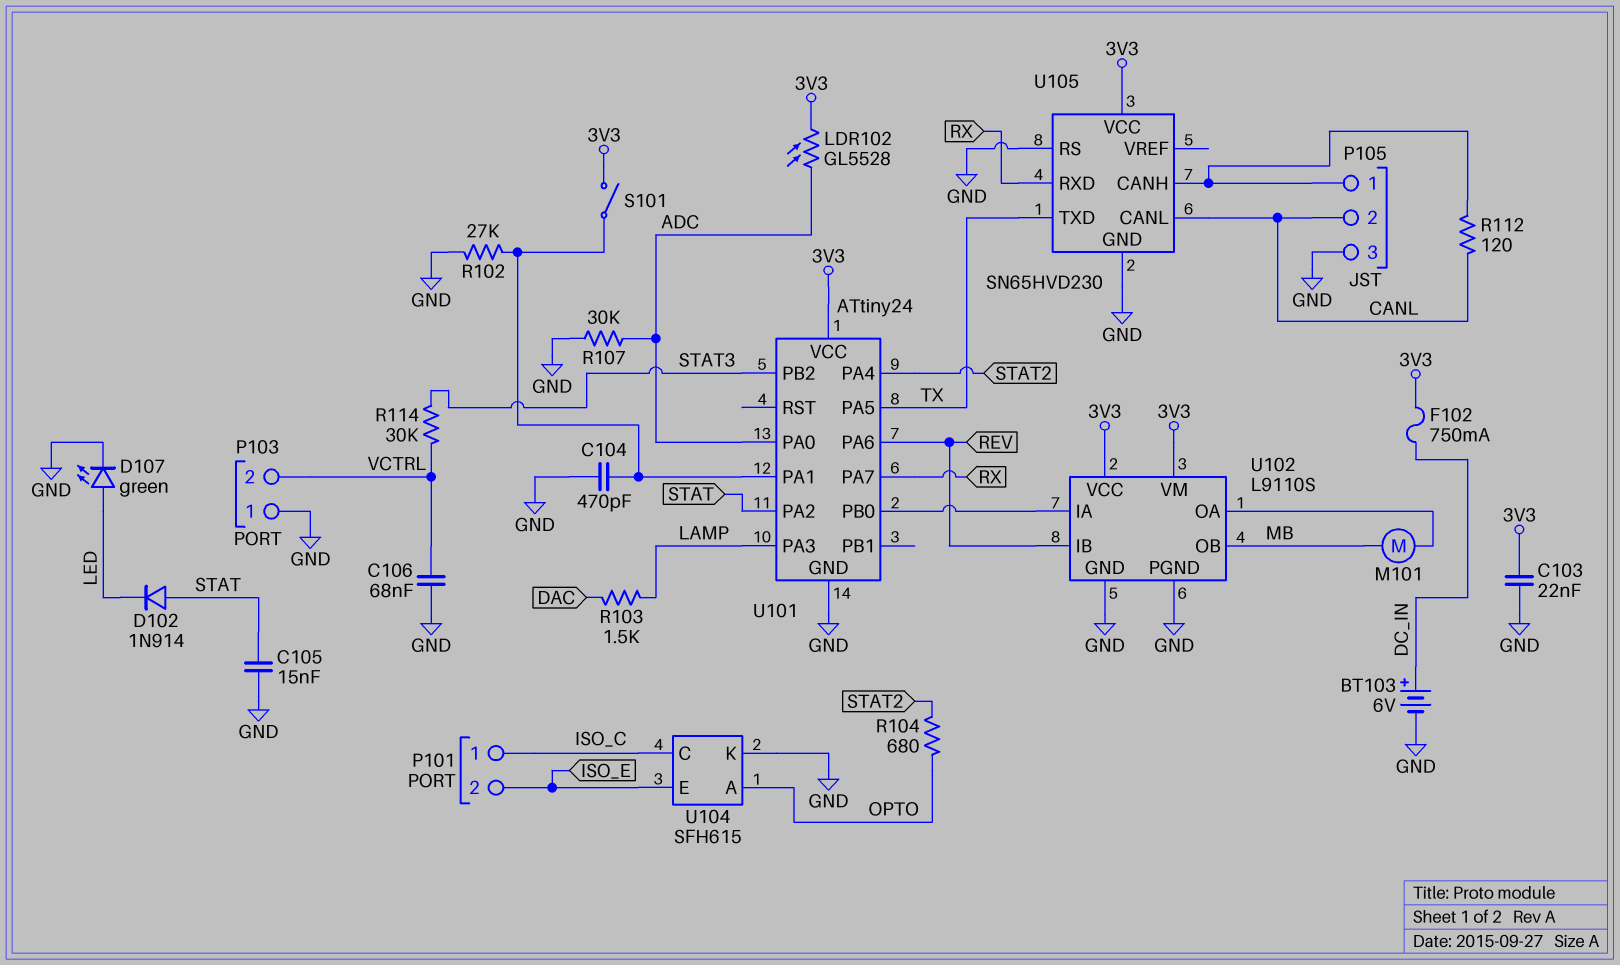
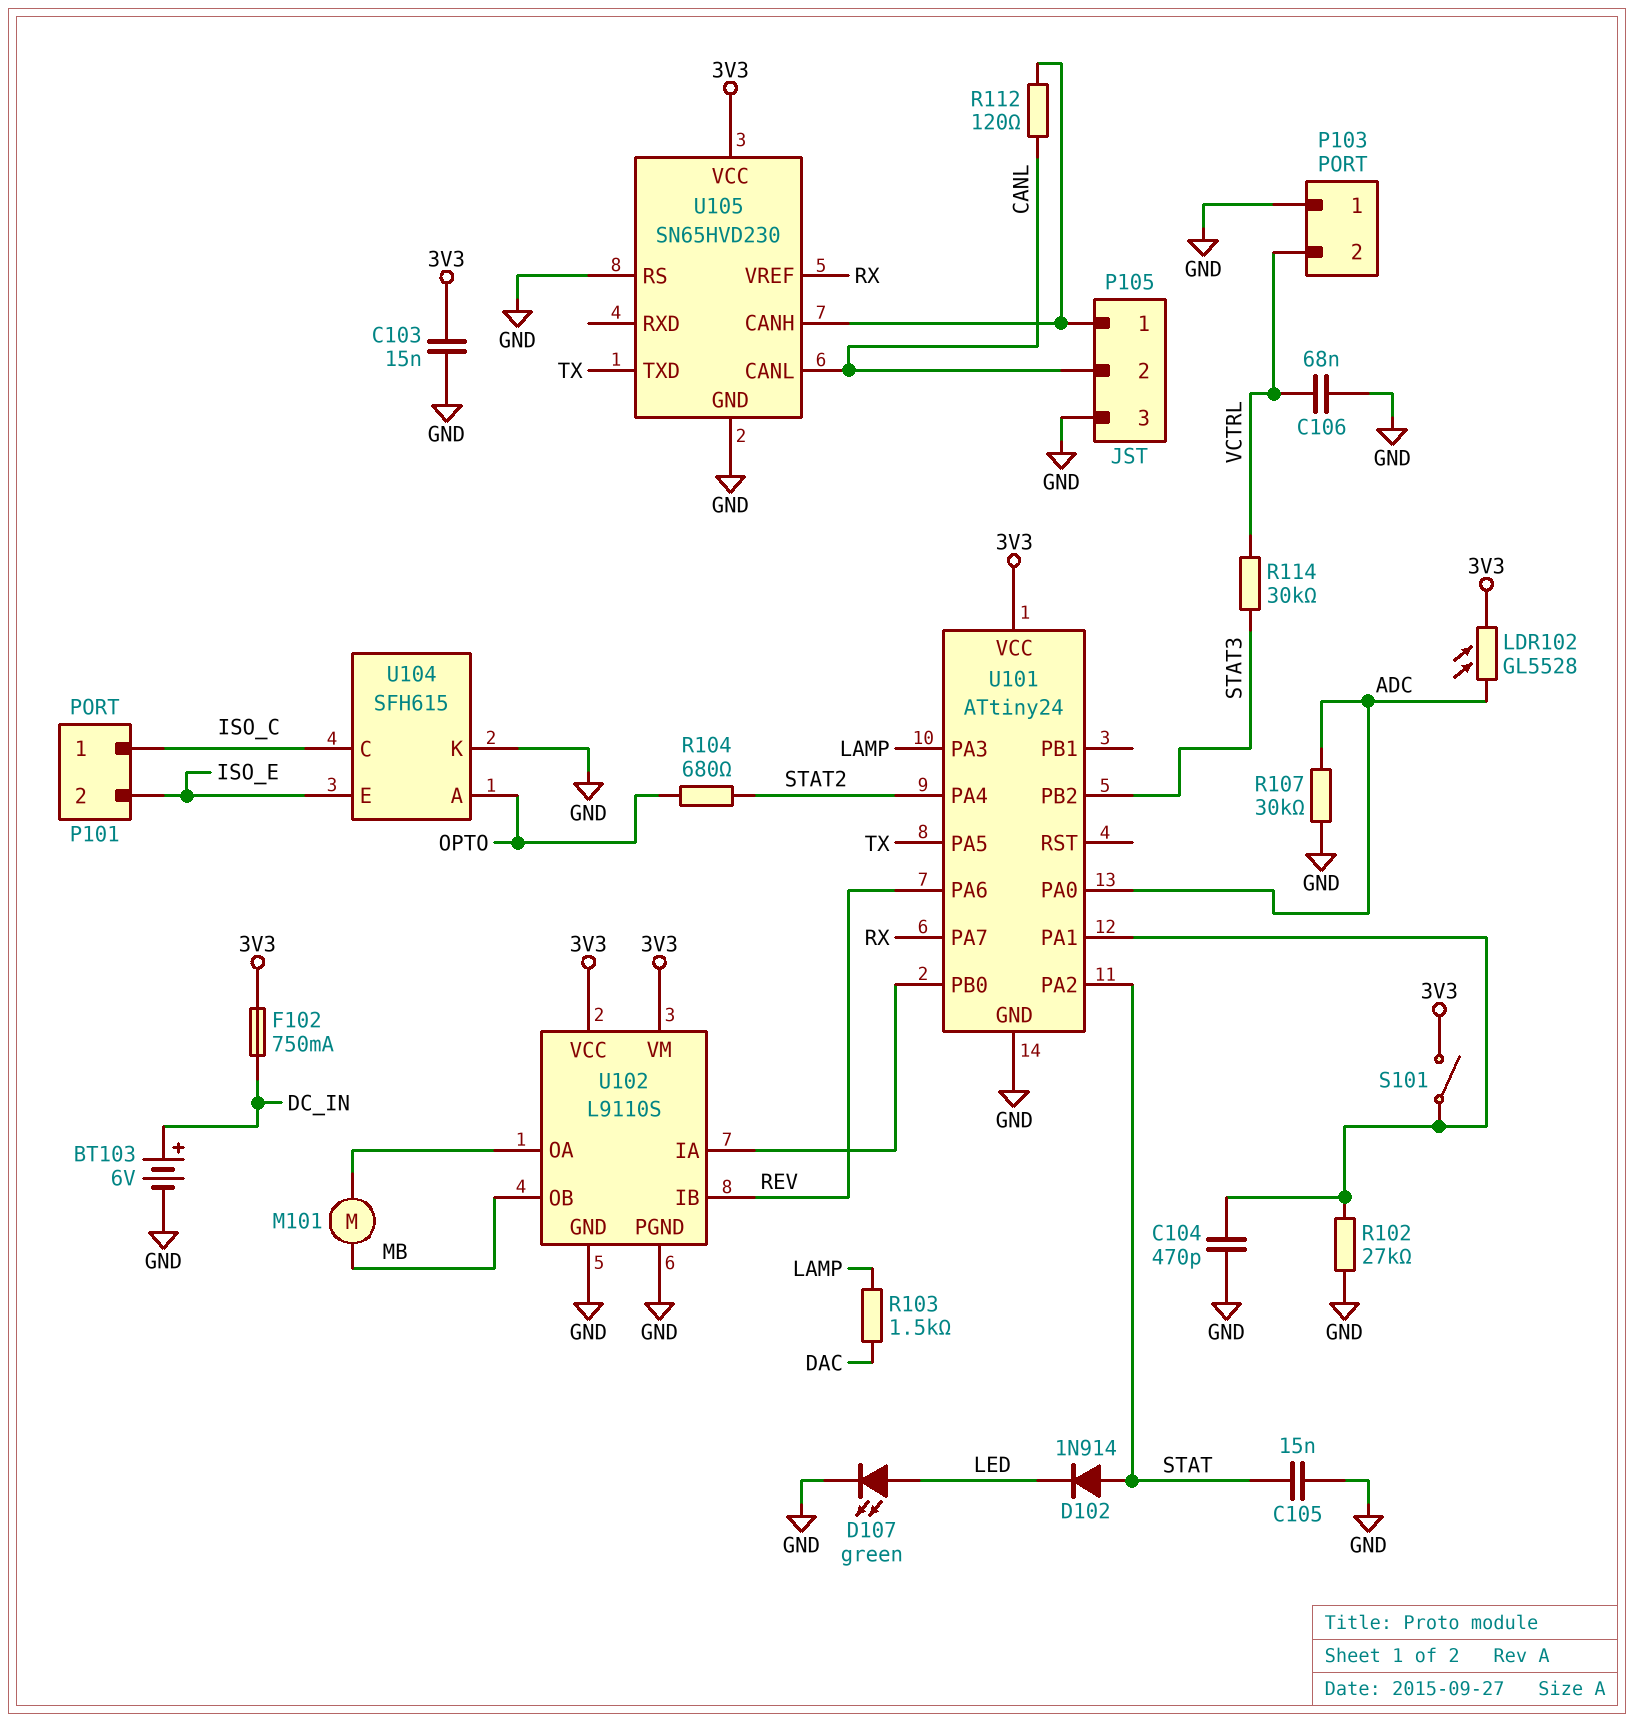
C103: 22nF (3V3, GND) -> 15nF (3V3, GND)
U105 pin RXD: RX -> none
U105 pin VREF: none -> RX

